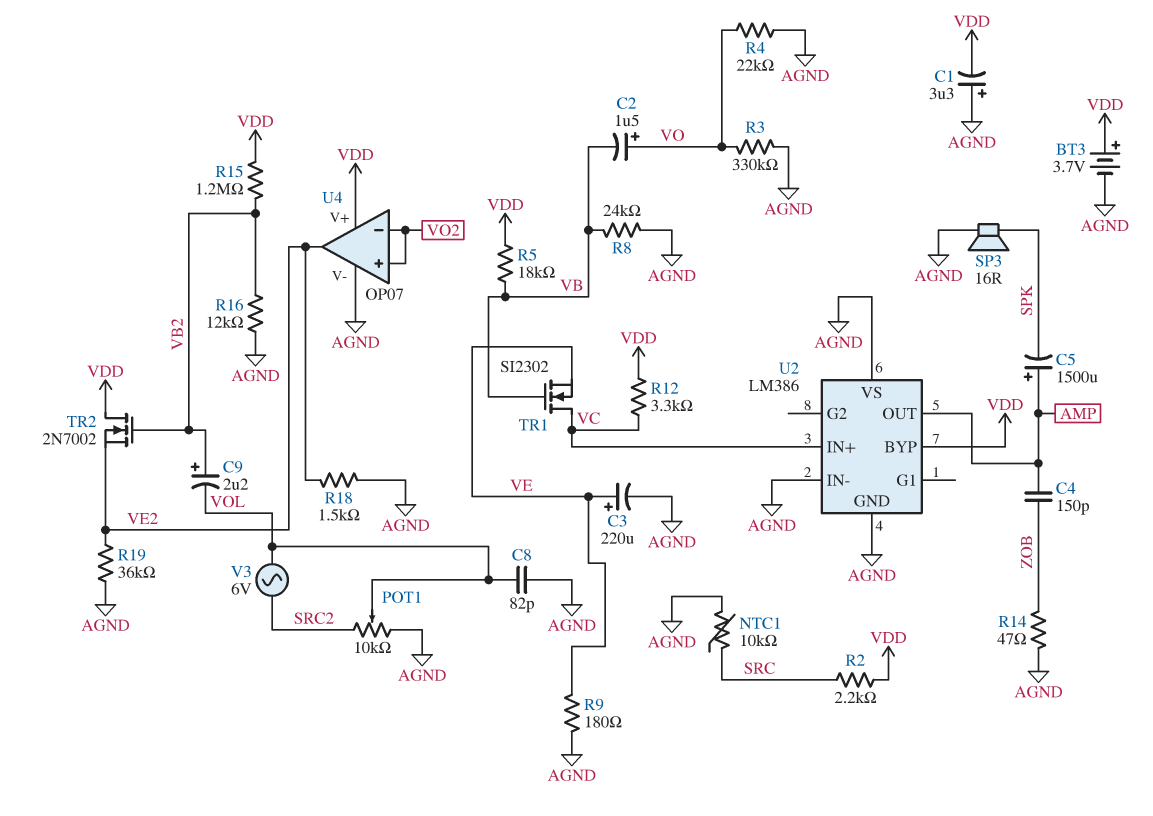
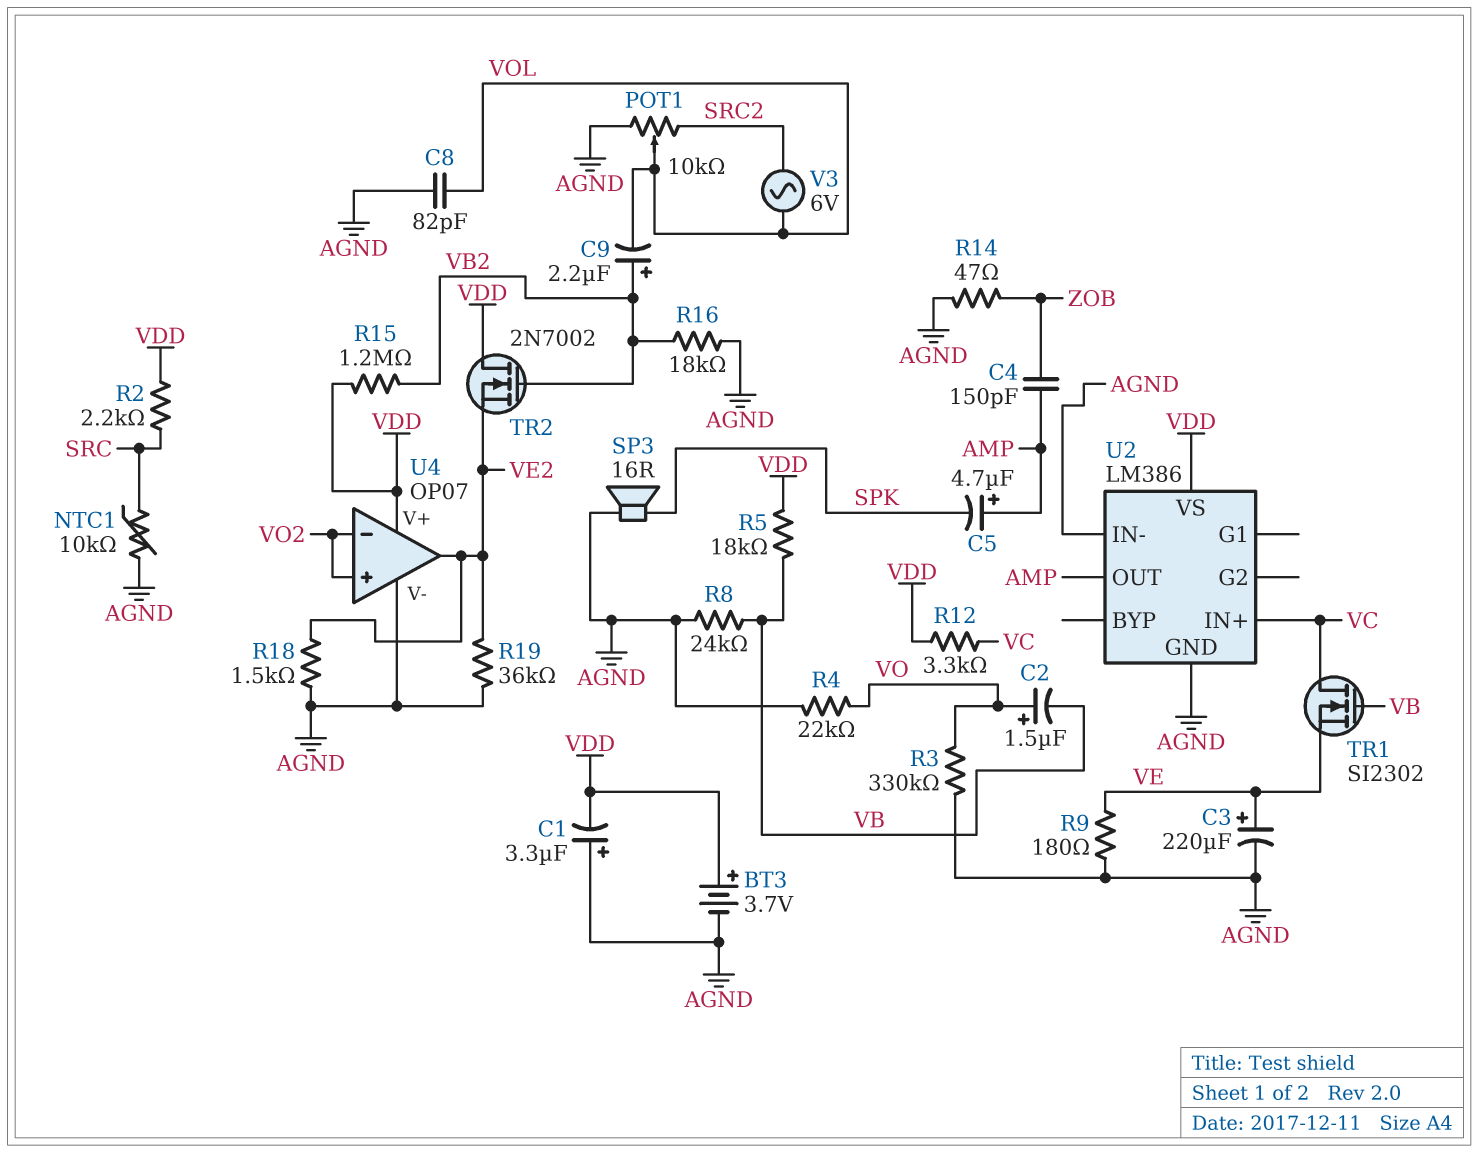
C5: 1500uF (plus AMP, minus SPK) -> 4.7uF (plus AMP, minus SPK)
R16: 12k (AGND, VB2) -> 18k (AGND, VB2)
U2 pin BYP: VDD -> none
U2 pin VS: AGND -> VDD

